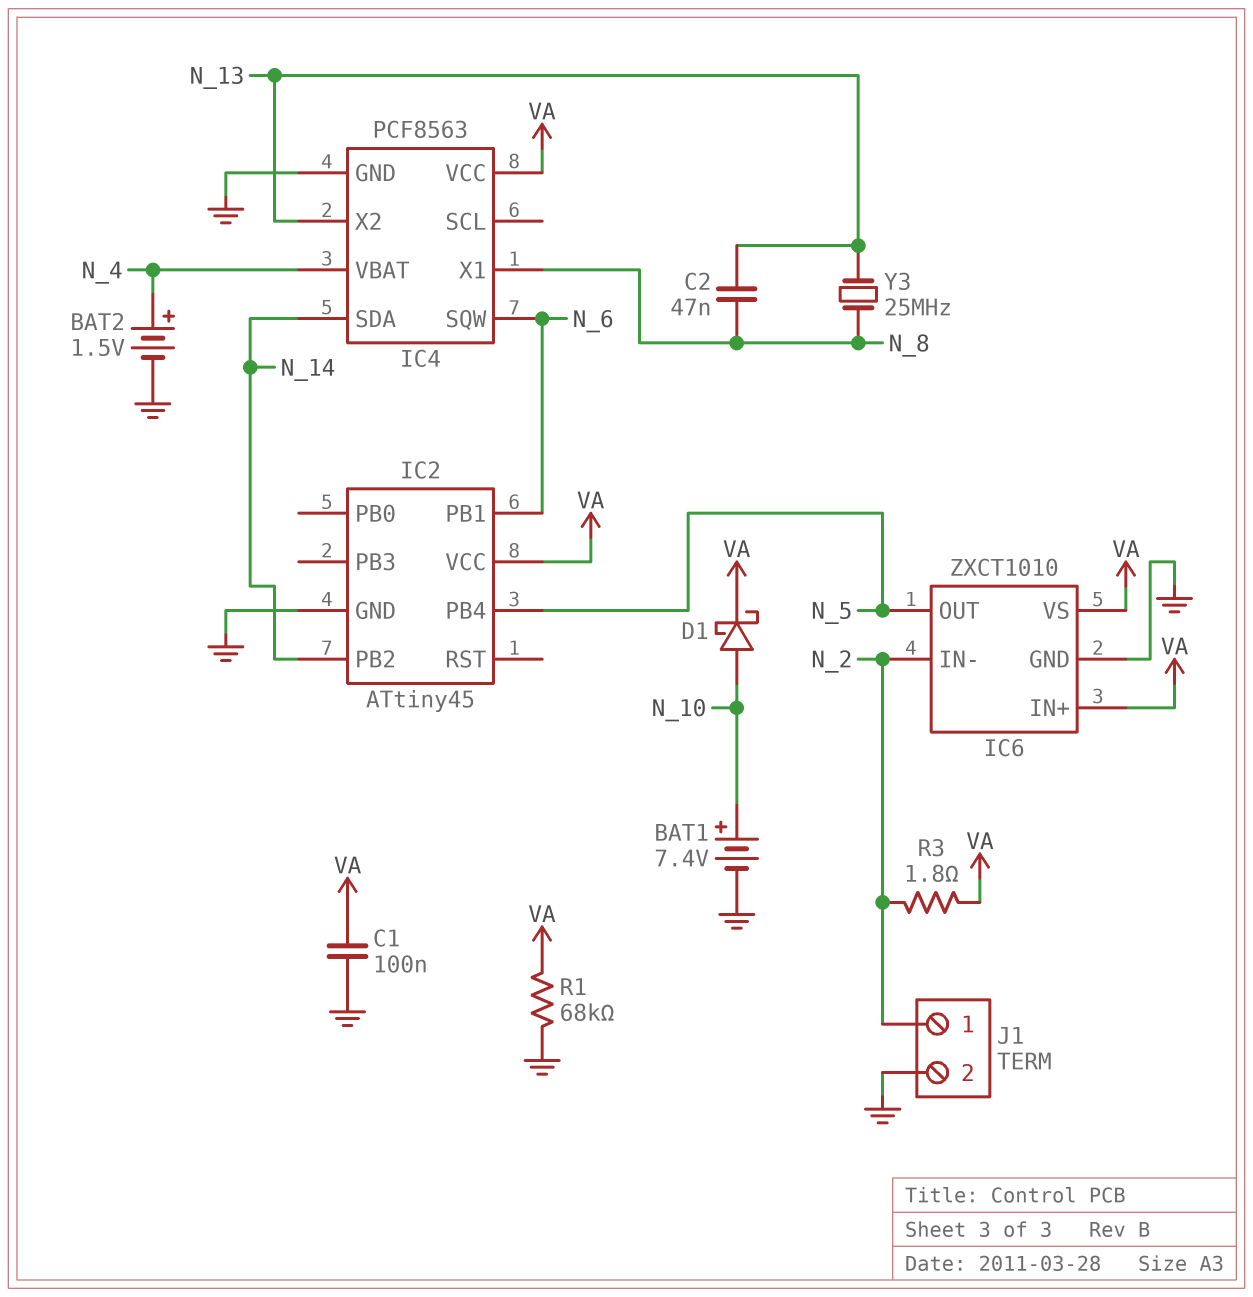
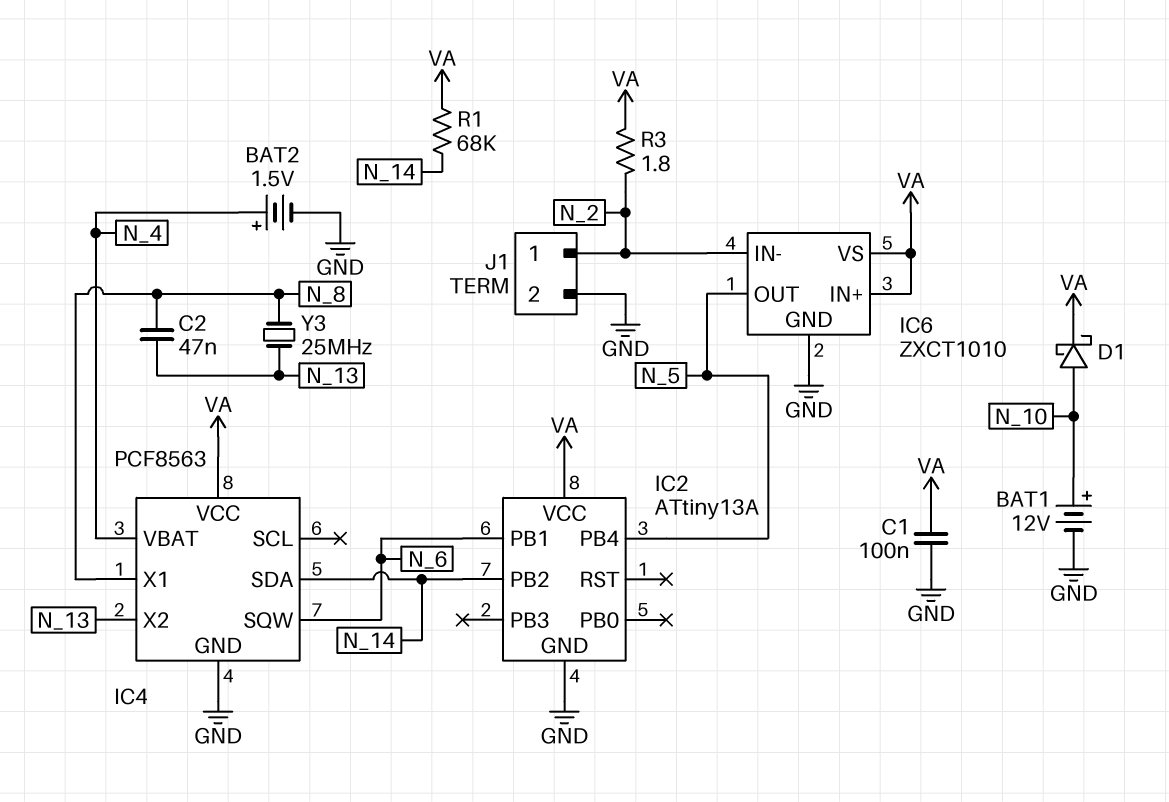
BAT1: 7.4V (plus N_10, minus GND) -> 12V (plus N_10, minus GND)
IC2: ATtiny45 -> ATtiny13A
R1: 68k (GND, VA) -> 68k (N_14, VA)

